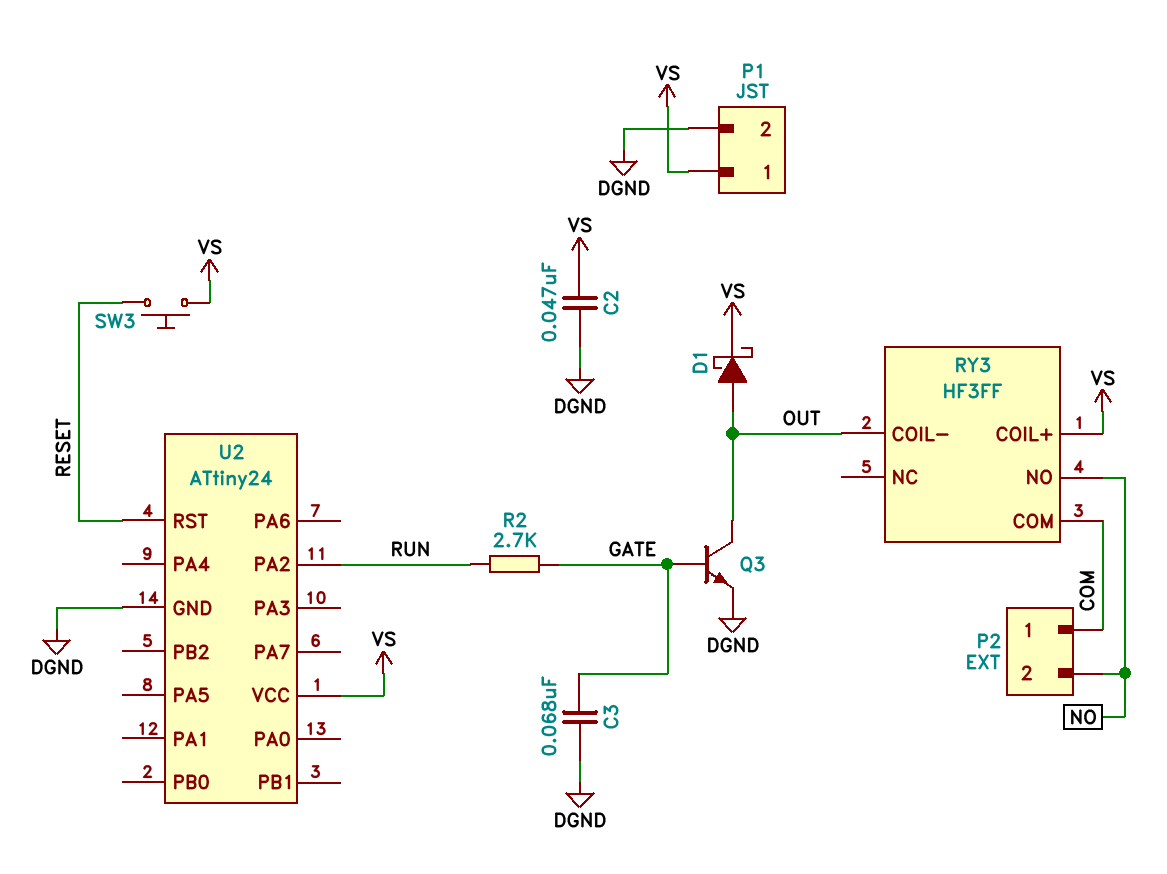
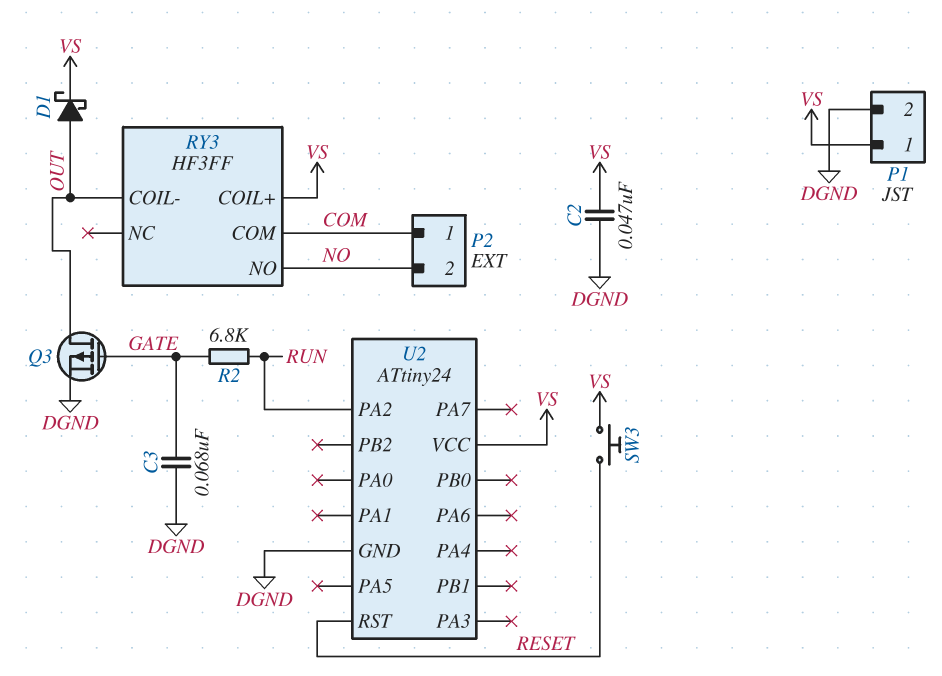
Q3: NPN (B GATE, C OUT, E DGND) -> PMOS (G GATE, D OUT, S DGND)
R2: 2.7k (GATE, RUN) -> 6.8k (GATE, RUN)

